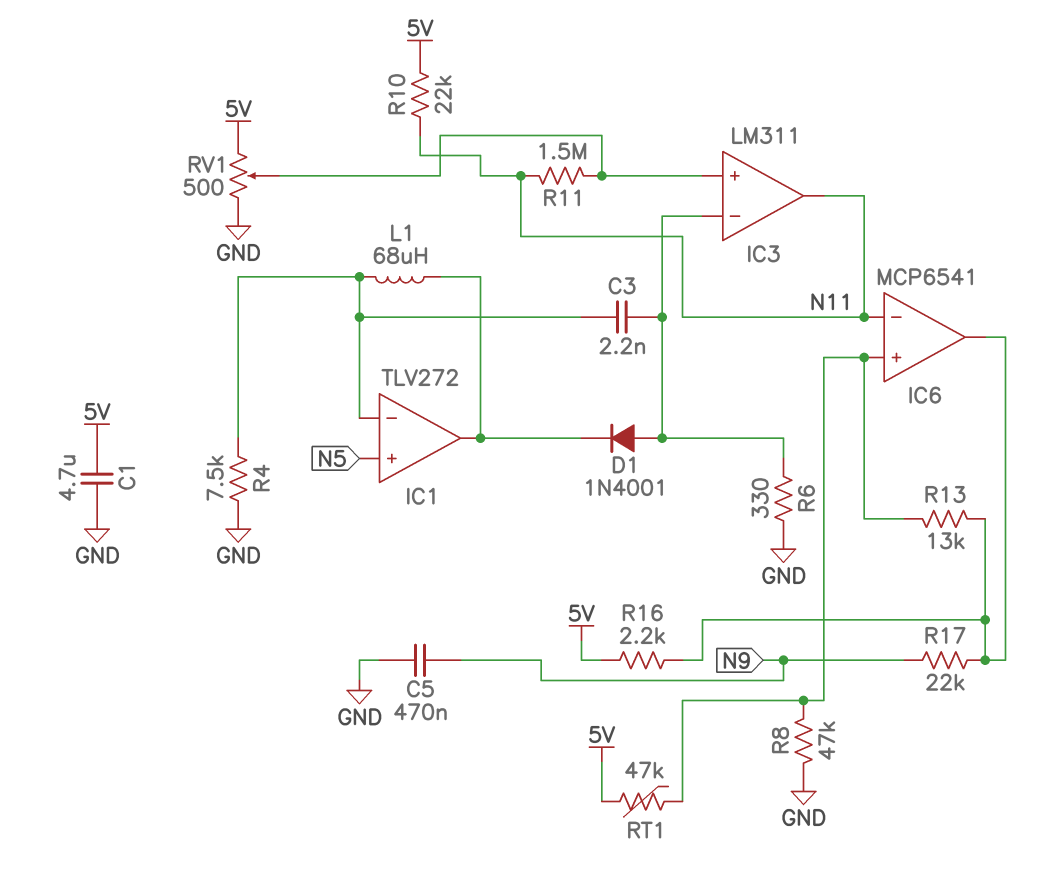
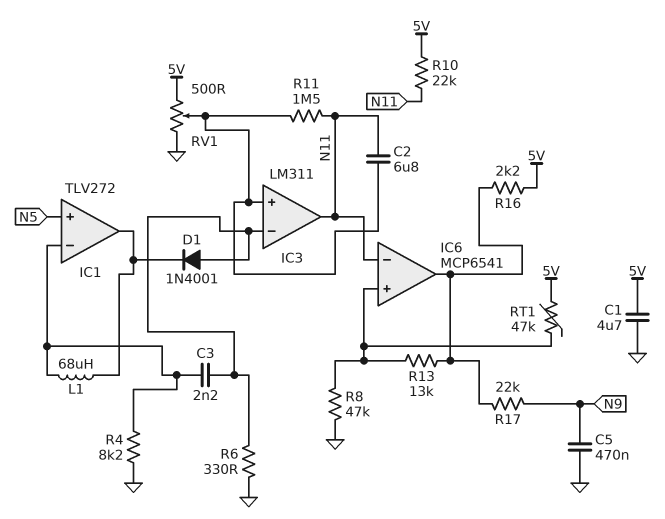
C2: none -> 6.8uF (IC3/in+, N11)
R4: 7.5k (GND, IC1/in-) -> 8.2k (GND, IC1/in-)

